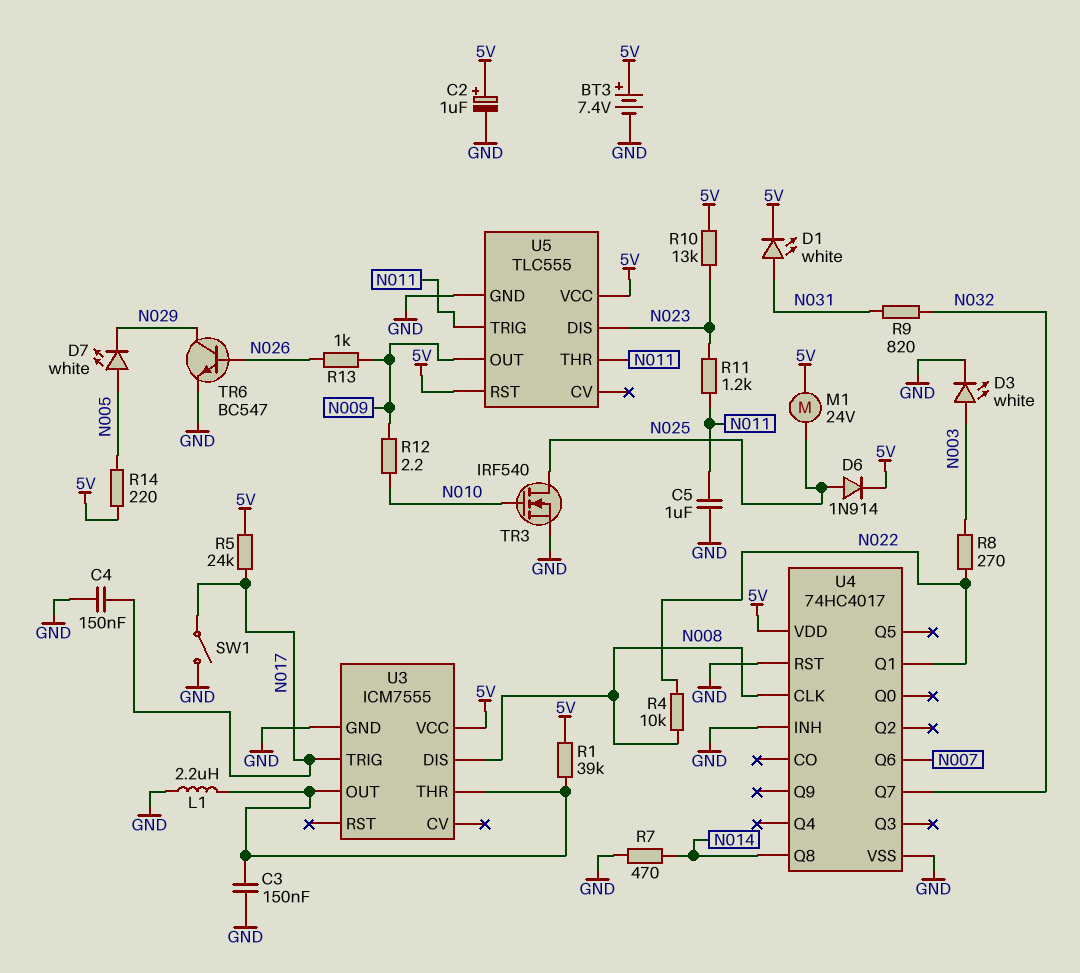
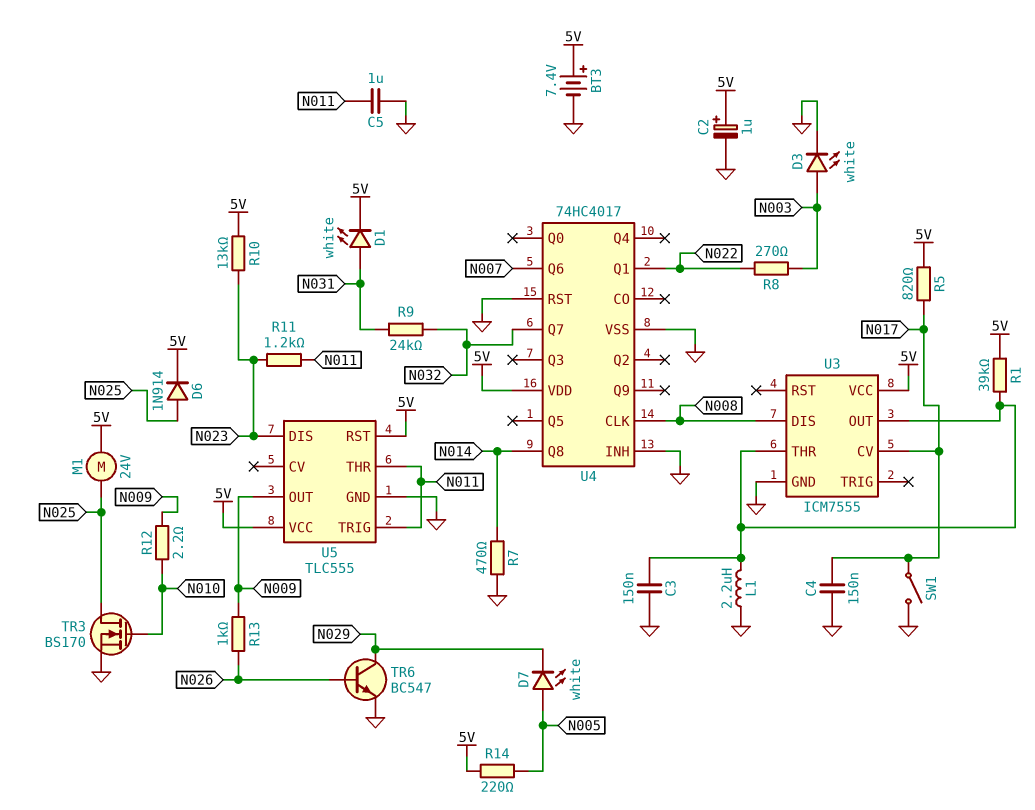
R4: 10k (N008, N022) -> none
R5: 24k (5V, N017) -> 820 (5V, N017)
R9: 820 (N031, N032) -> 24k (N031, N032)
TR3: NMOS IRF540 (G N010, D N025, S GND) -> NMOS BS170 (G N010, D N025, S GND)
U3 pin CV: none -> N017
U3 pin TRIG: N017 -> none

